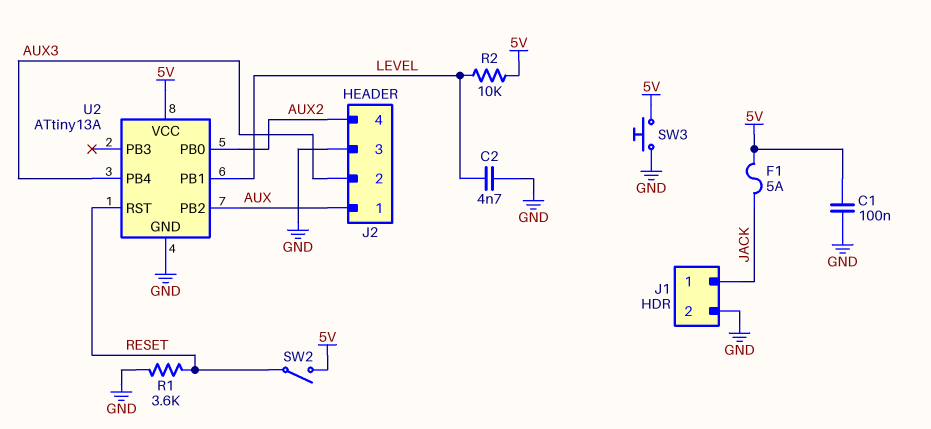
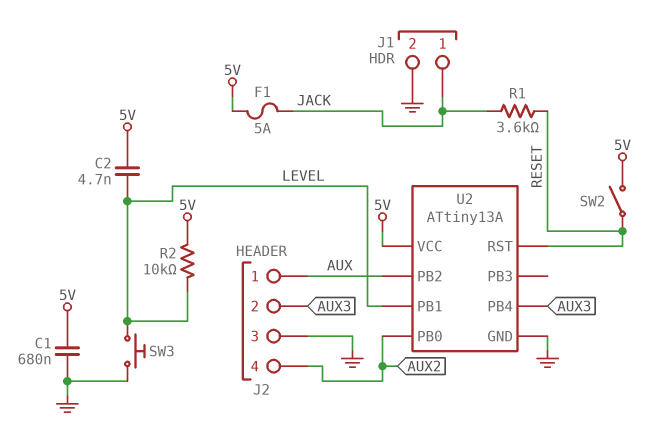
C1: 100nF (5V, GND) -> 680nF (5V, GND)
C2: 4.7nF (GND, LEVEL) -> 4.7nF (5V, LEVEL)
R1: 3.6k (GND, RESET) -> 3.6k (JACK, RESET)
SW3: button (5V, GND) -> button (GND, LEVEL)

